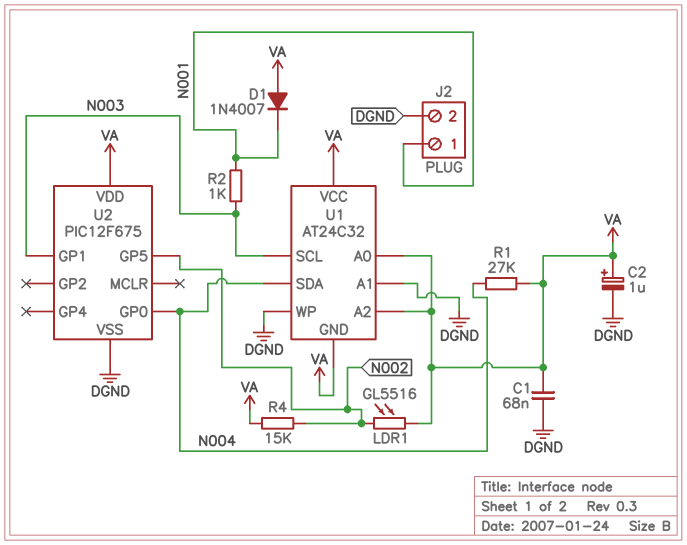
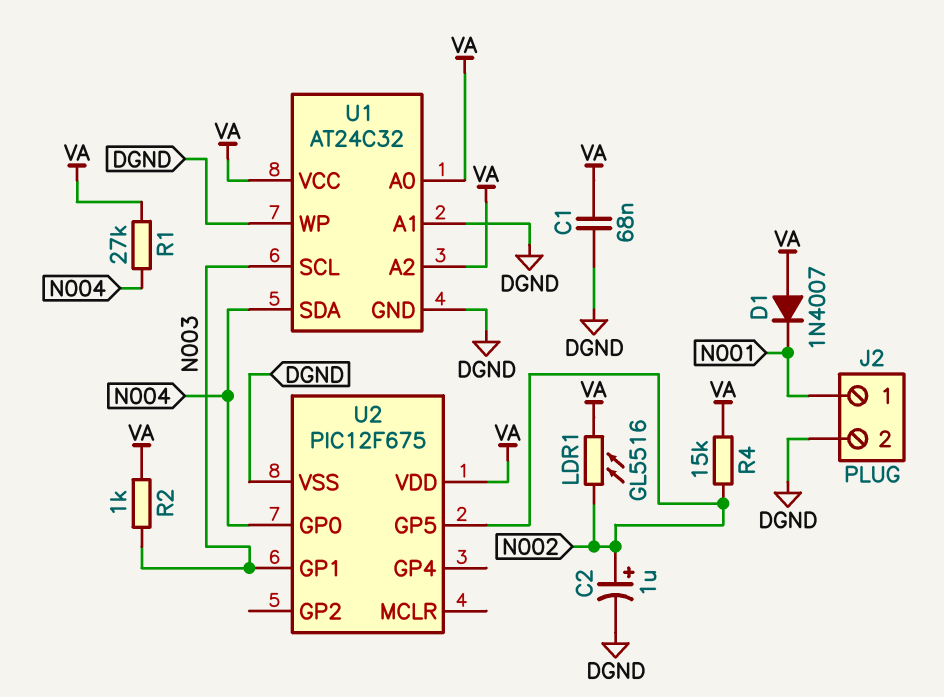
C2: 1uF (plus VA, minus DGND) -> 1uF (plus N002, minus DGND)
R2: 1k (N001, N003) -> 1k (N003, VA)
U1 pin GND: VA -> DGND

